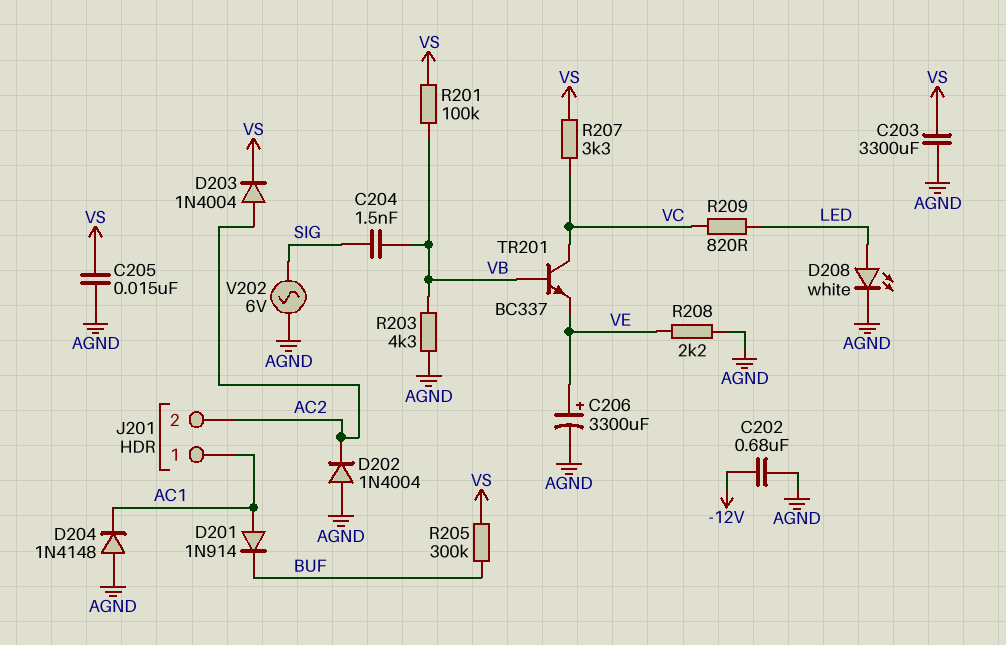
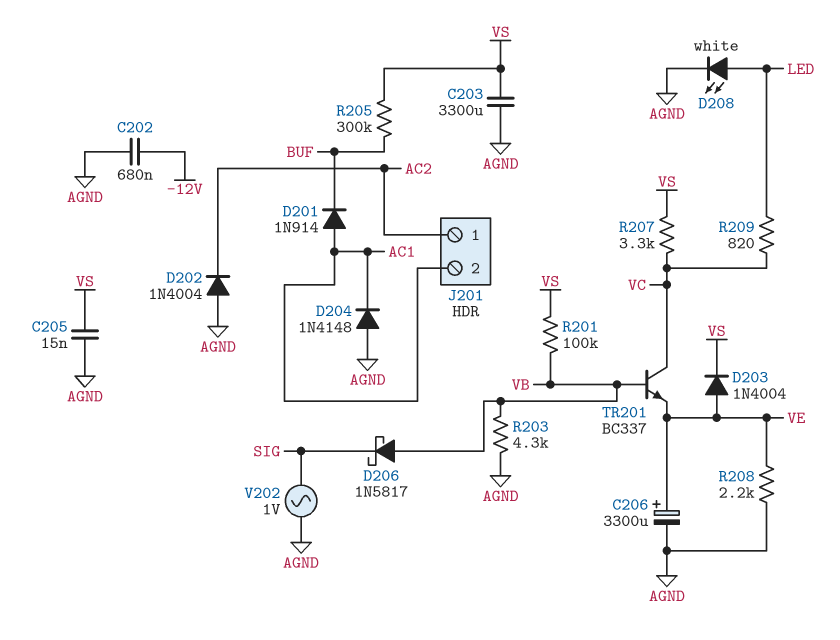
C204: 1.5nF (SIG, VB) -> none
D203: diode 1N4004 (A AC2, K VS) -> diode 1N4004 (A VE, K VS)
D206: none -> schottky 1N5817 (A VB, K SIG)
J201 pin 1: AC1 -> AC2
J201 pin 2: AC2 -> AC1
V202: AC 6V (AGND, SIG) -> AC 1V (AGND, SIG)

